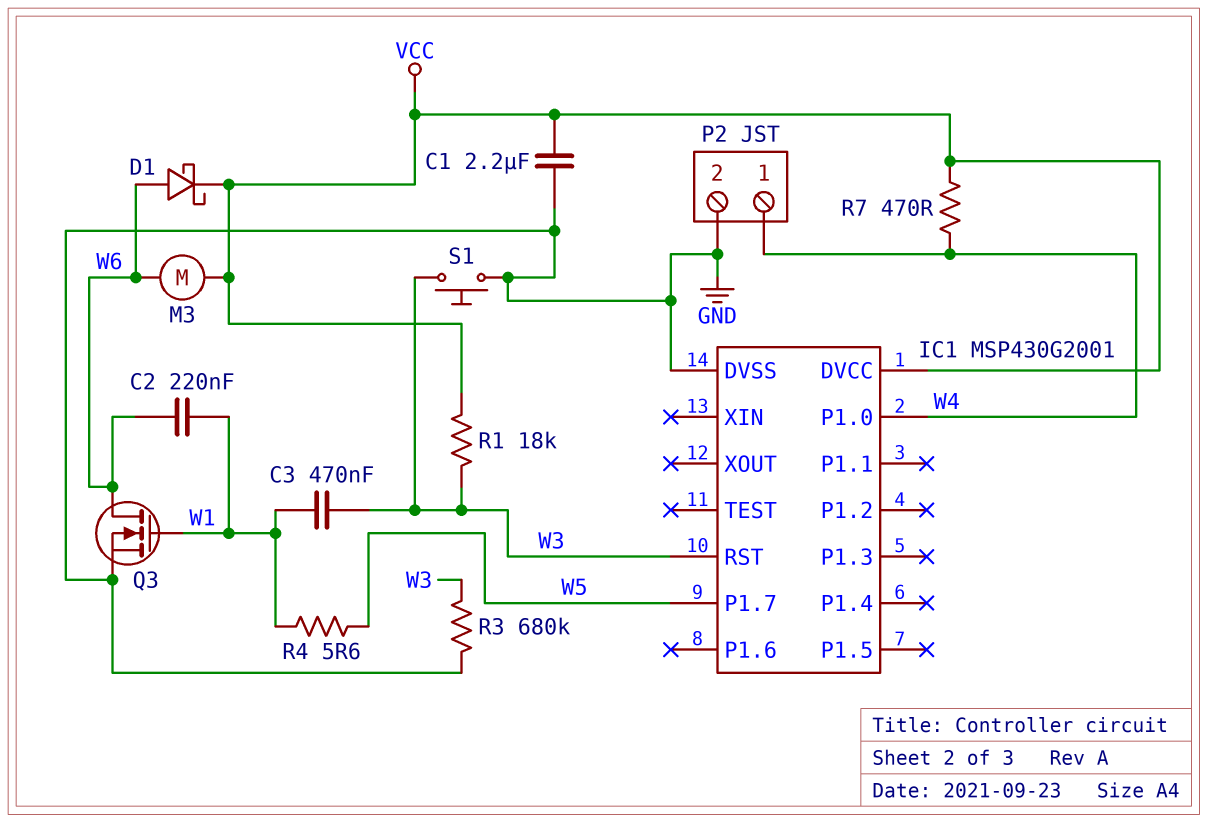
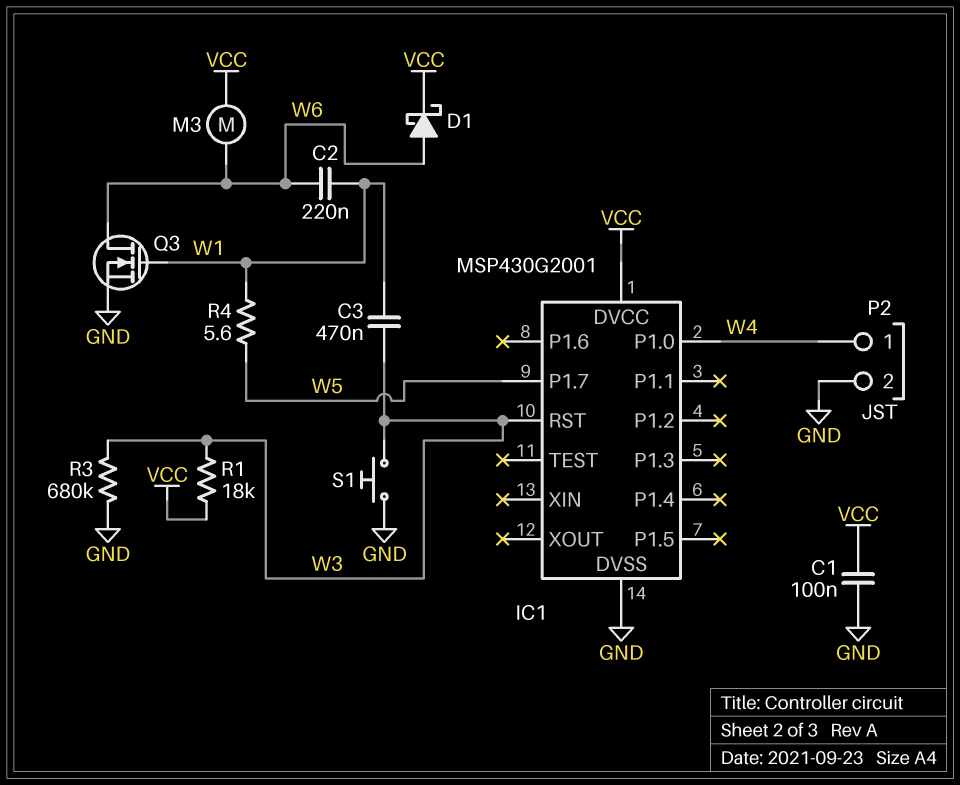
C1: 2.2uF (GND, VCC) -> 100nF (GND, VCC)
R7: 470 (VCC, W4) -> none

